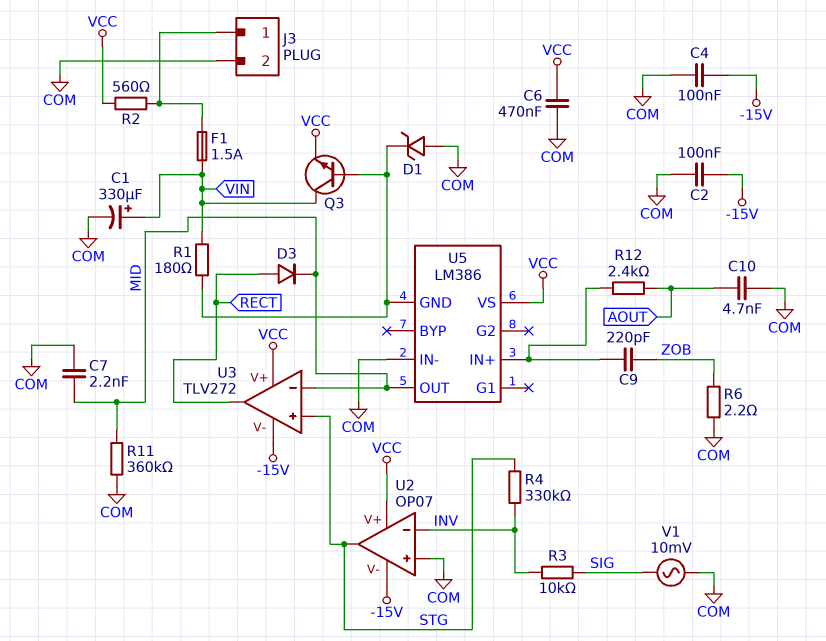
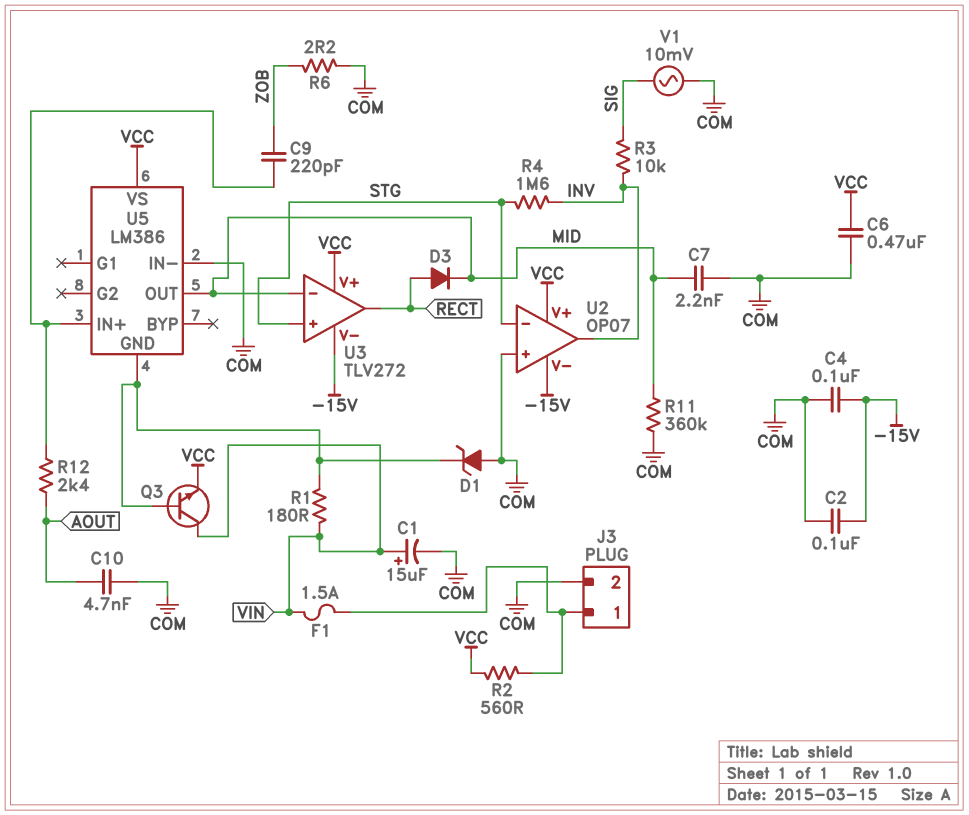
C1: 330uF (plus VIN, minus COM) -> 15uF (plus VIN, minus COM)
R4: 330k (INV, STG) -> 1.6M (INV, STG)
U2 pin in-: INV -> STG
U2 pin out: STG -> INV

